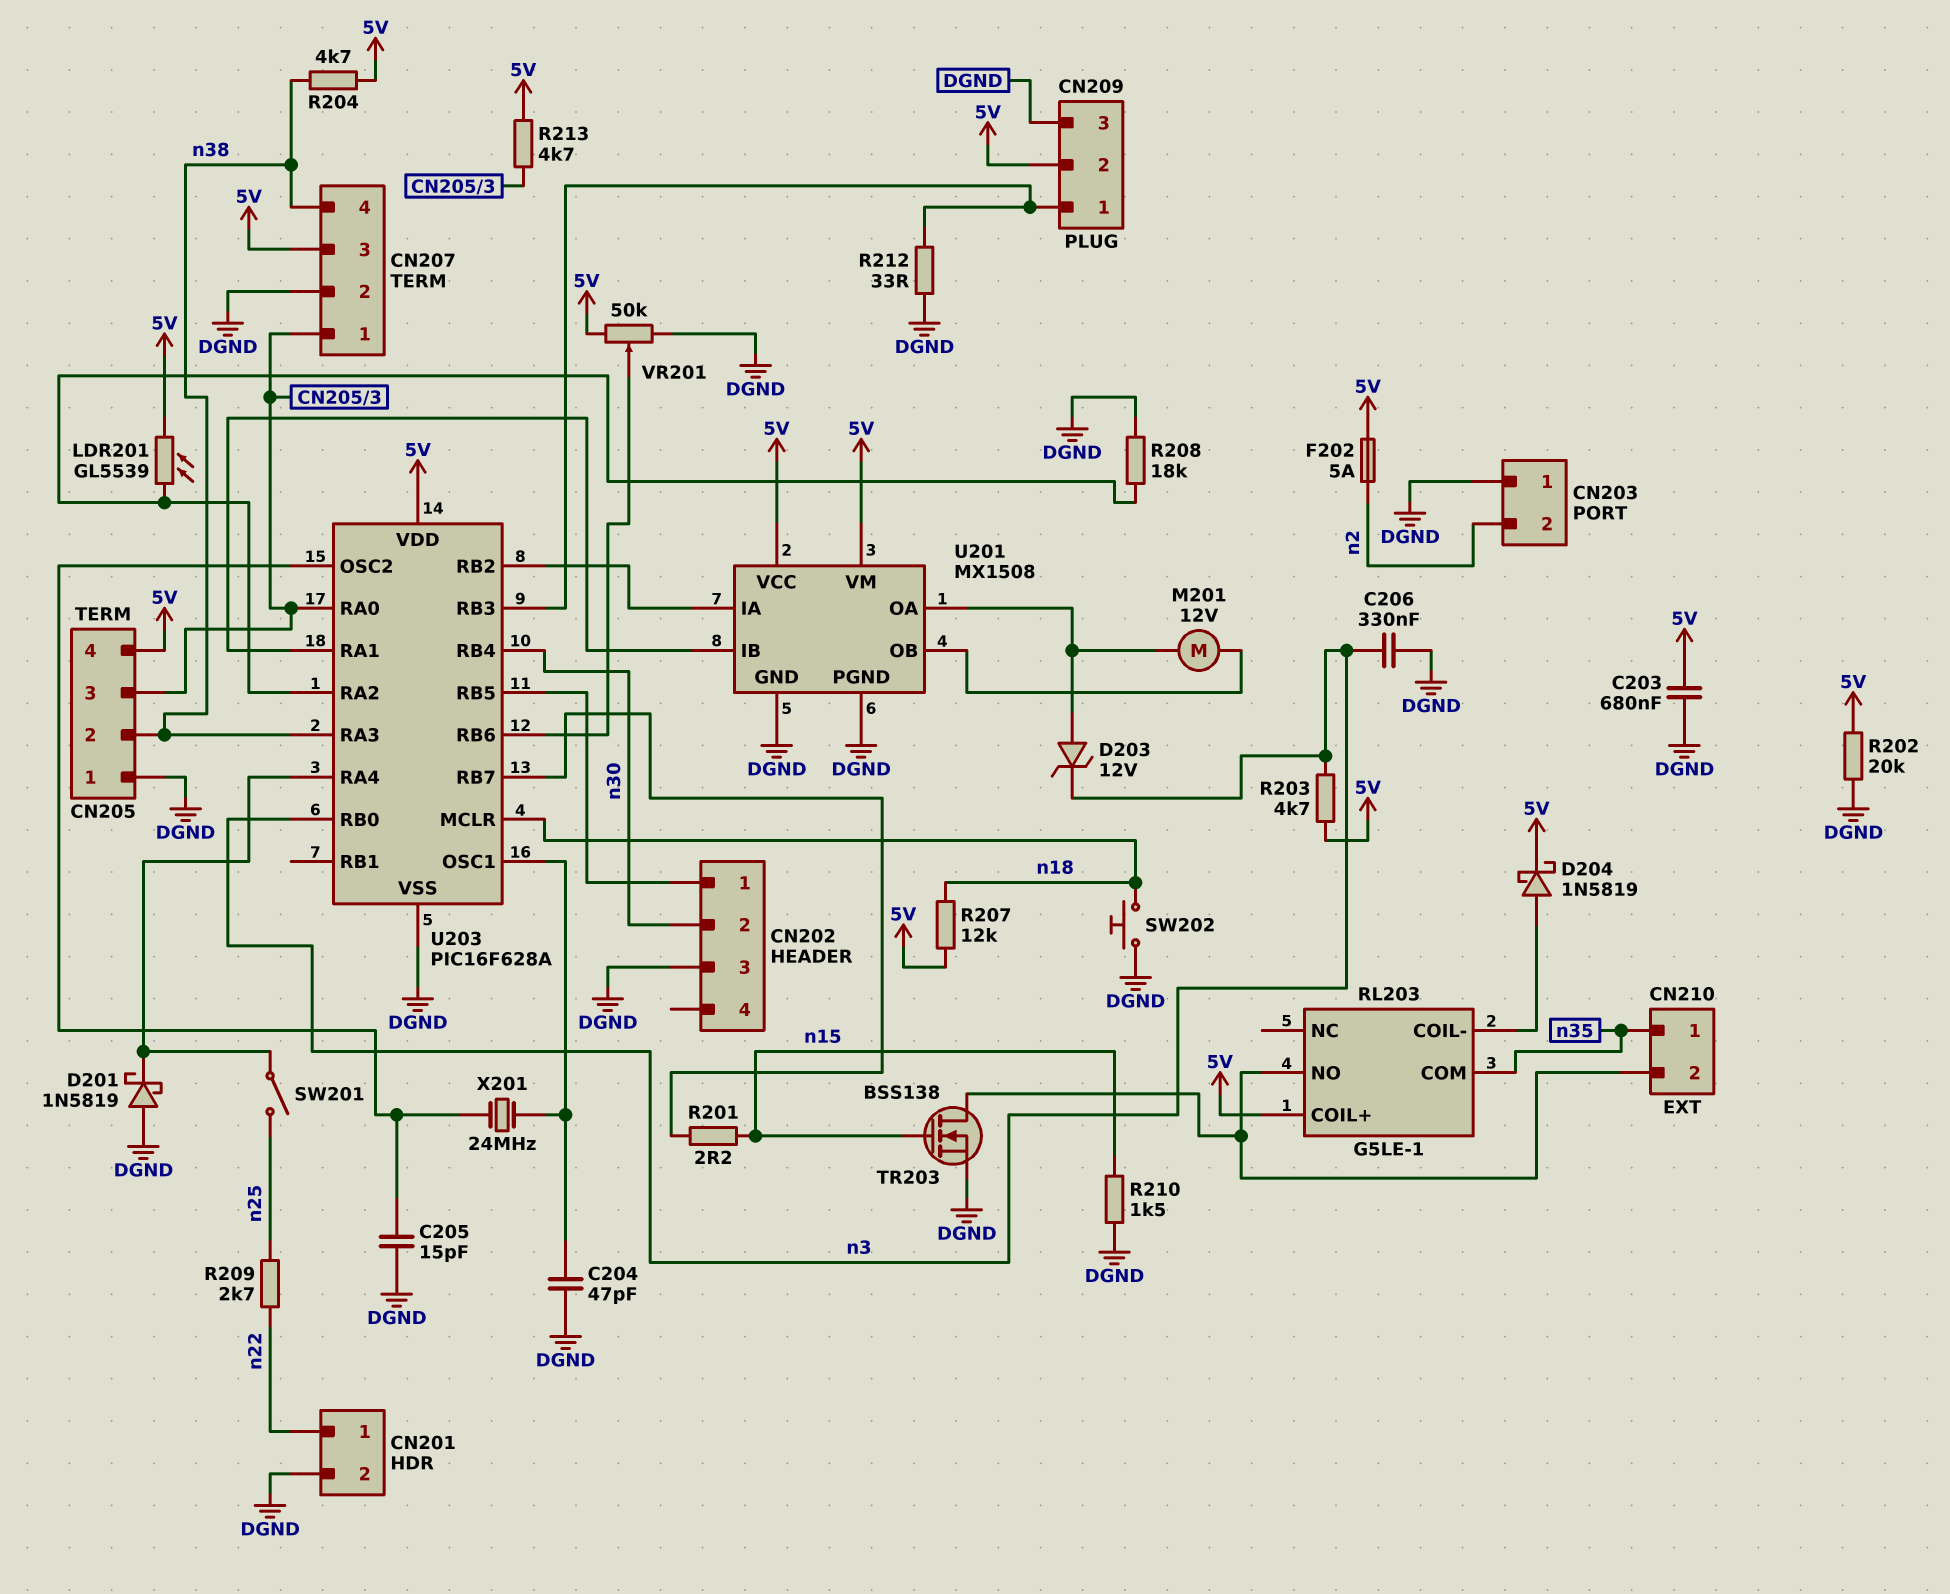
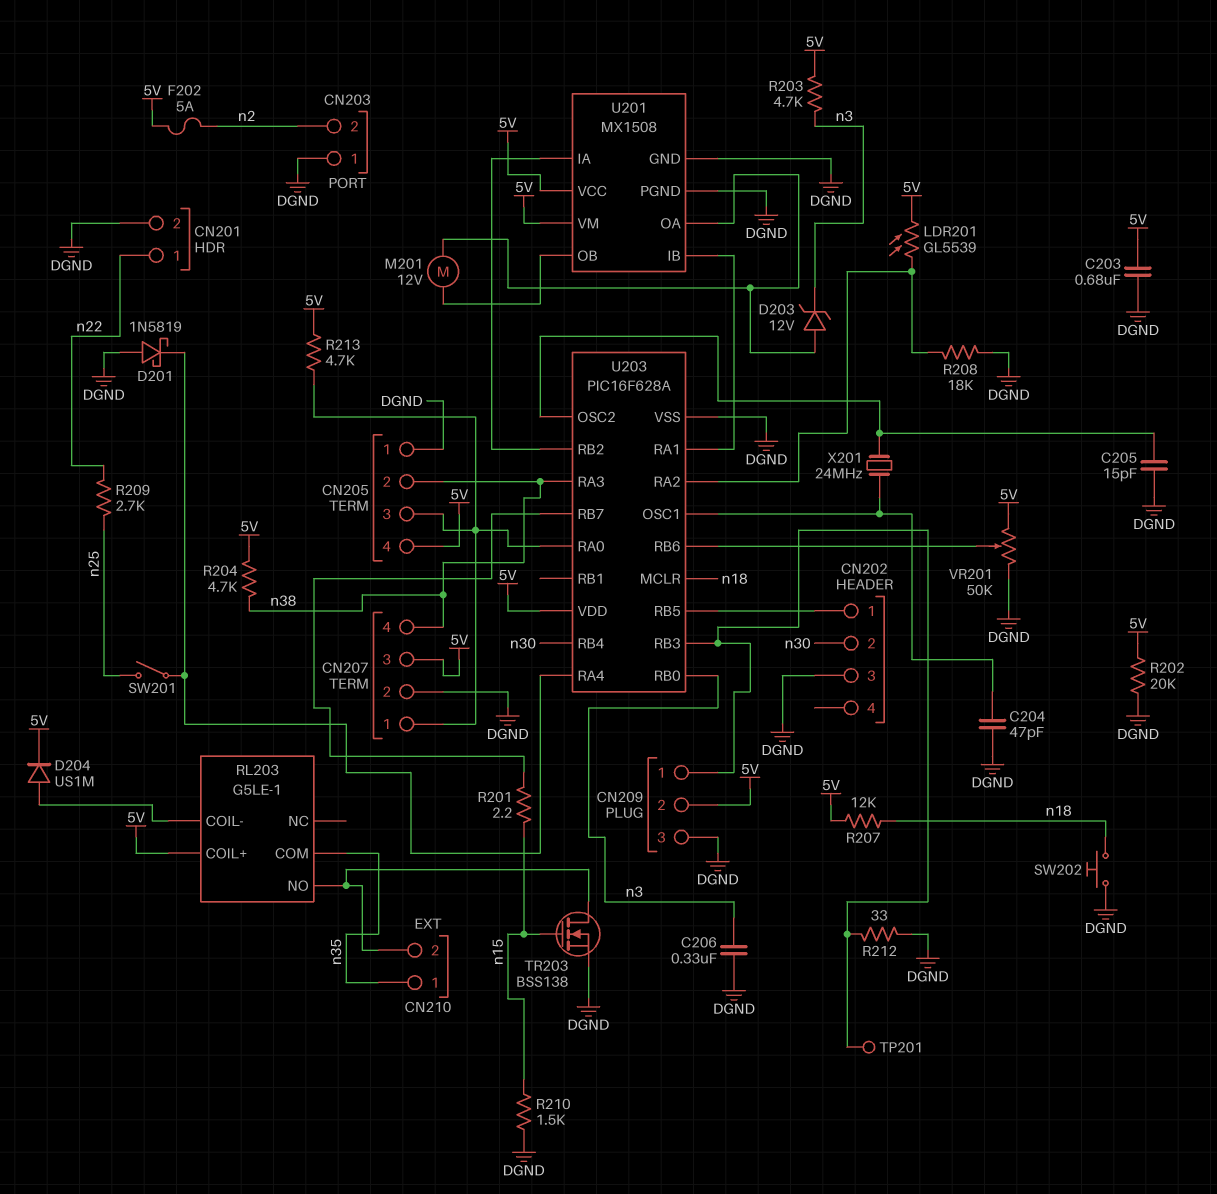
D204: schottky 1N5819 (A RL203/COIL-, K 5V) -> diode US1M (A RL203/COIL-, K 5V)
TP201: none -> test point (CN209/1)

